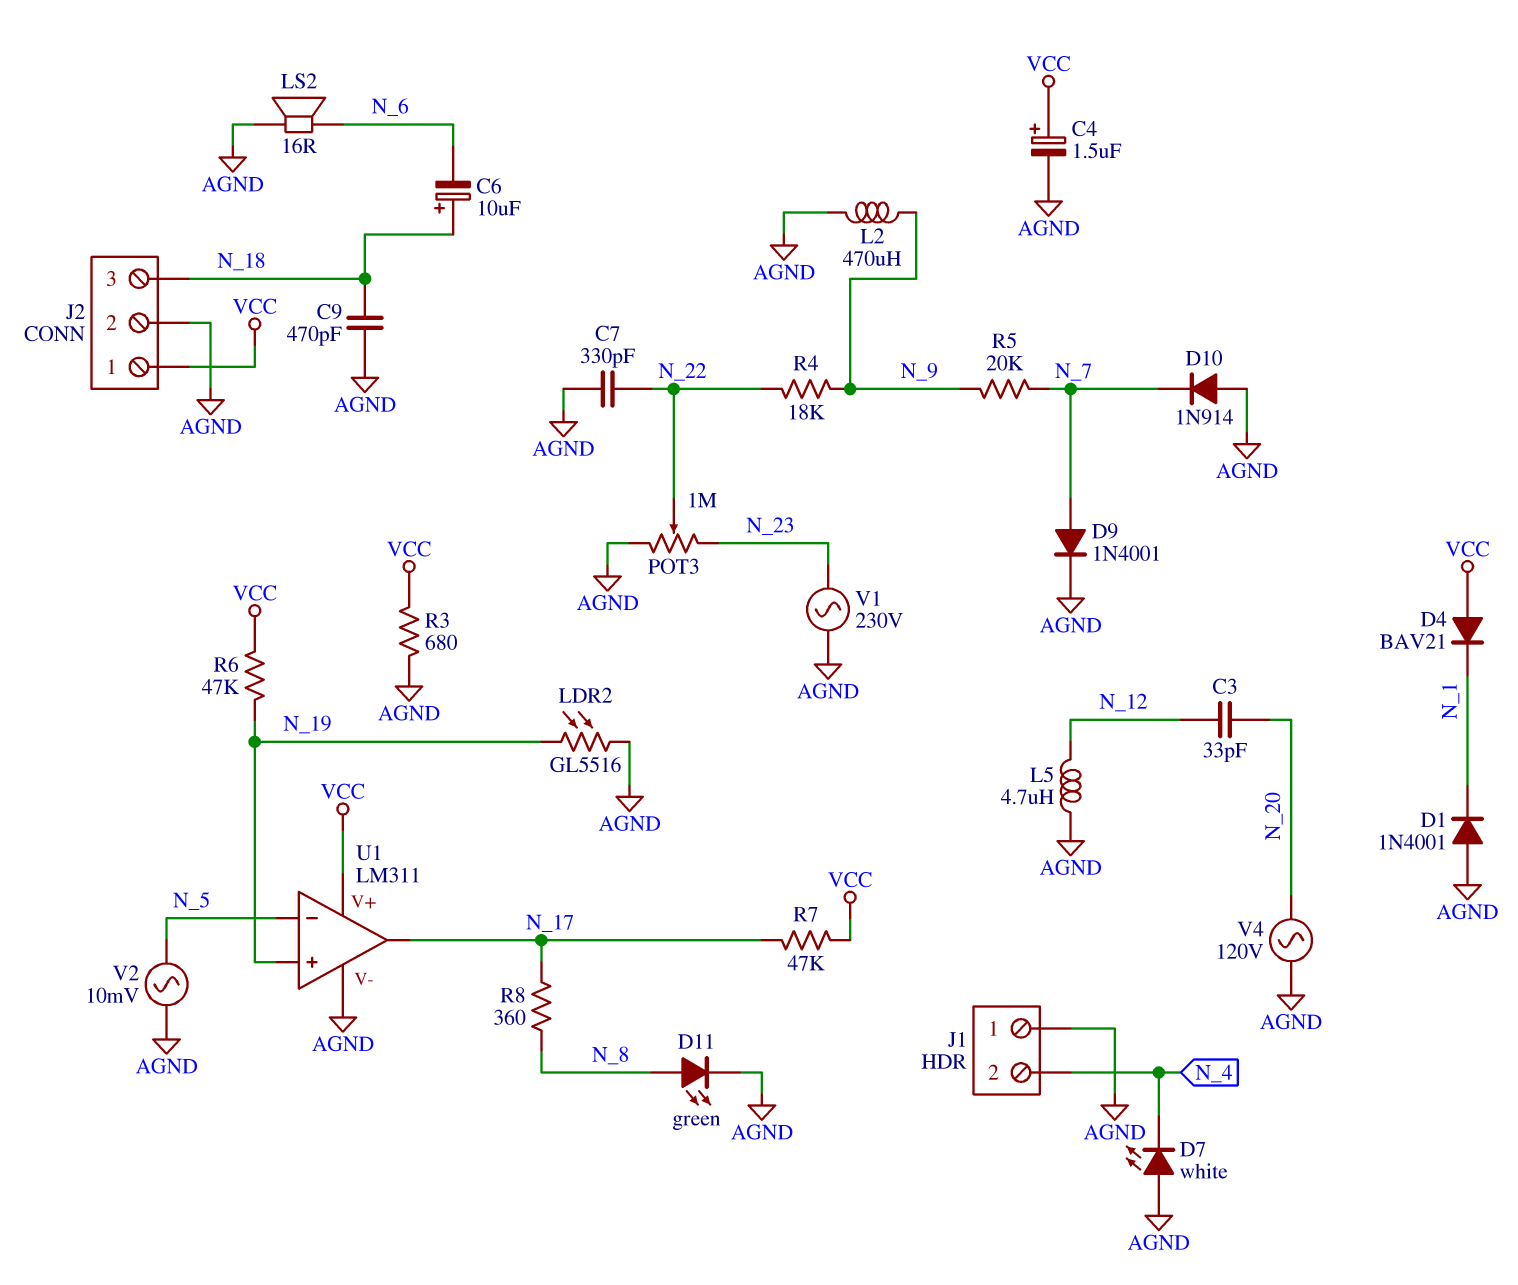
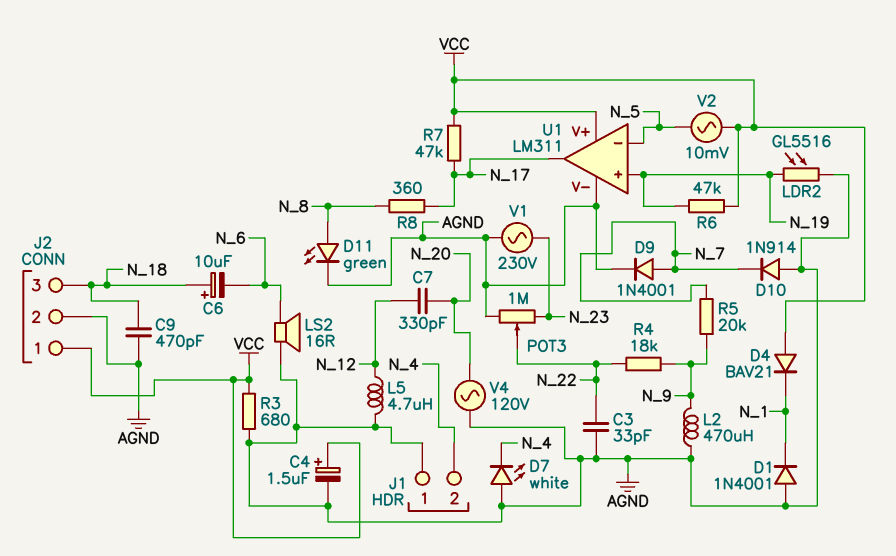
C3: 33pF (N_12, N_20) -> 33pF (AGND, N_22)
C7: 330pF (AGND, N_22) -> 330pF (N_12, N_20)
V2: AC 10mV (AGND, N_5) -> AC 10mV (N_5, VCC)

